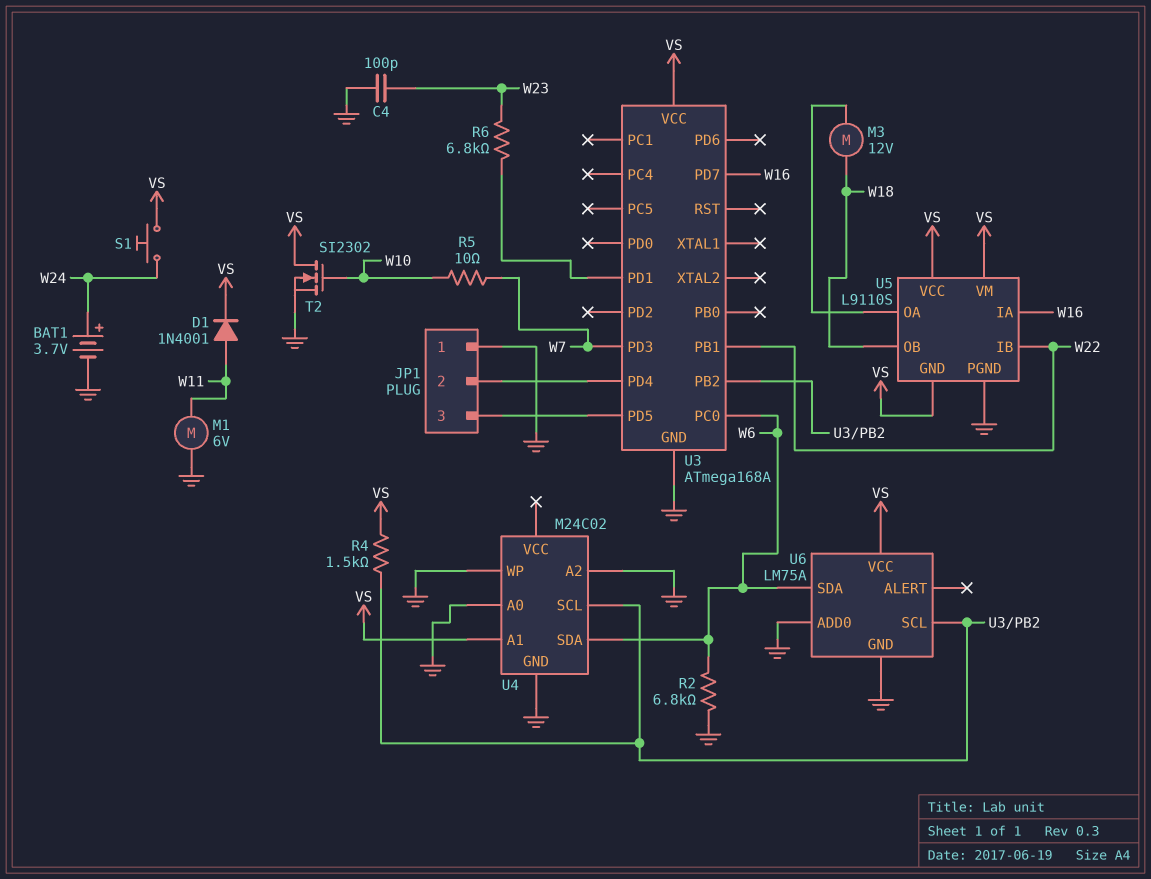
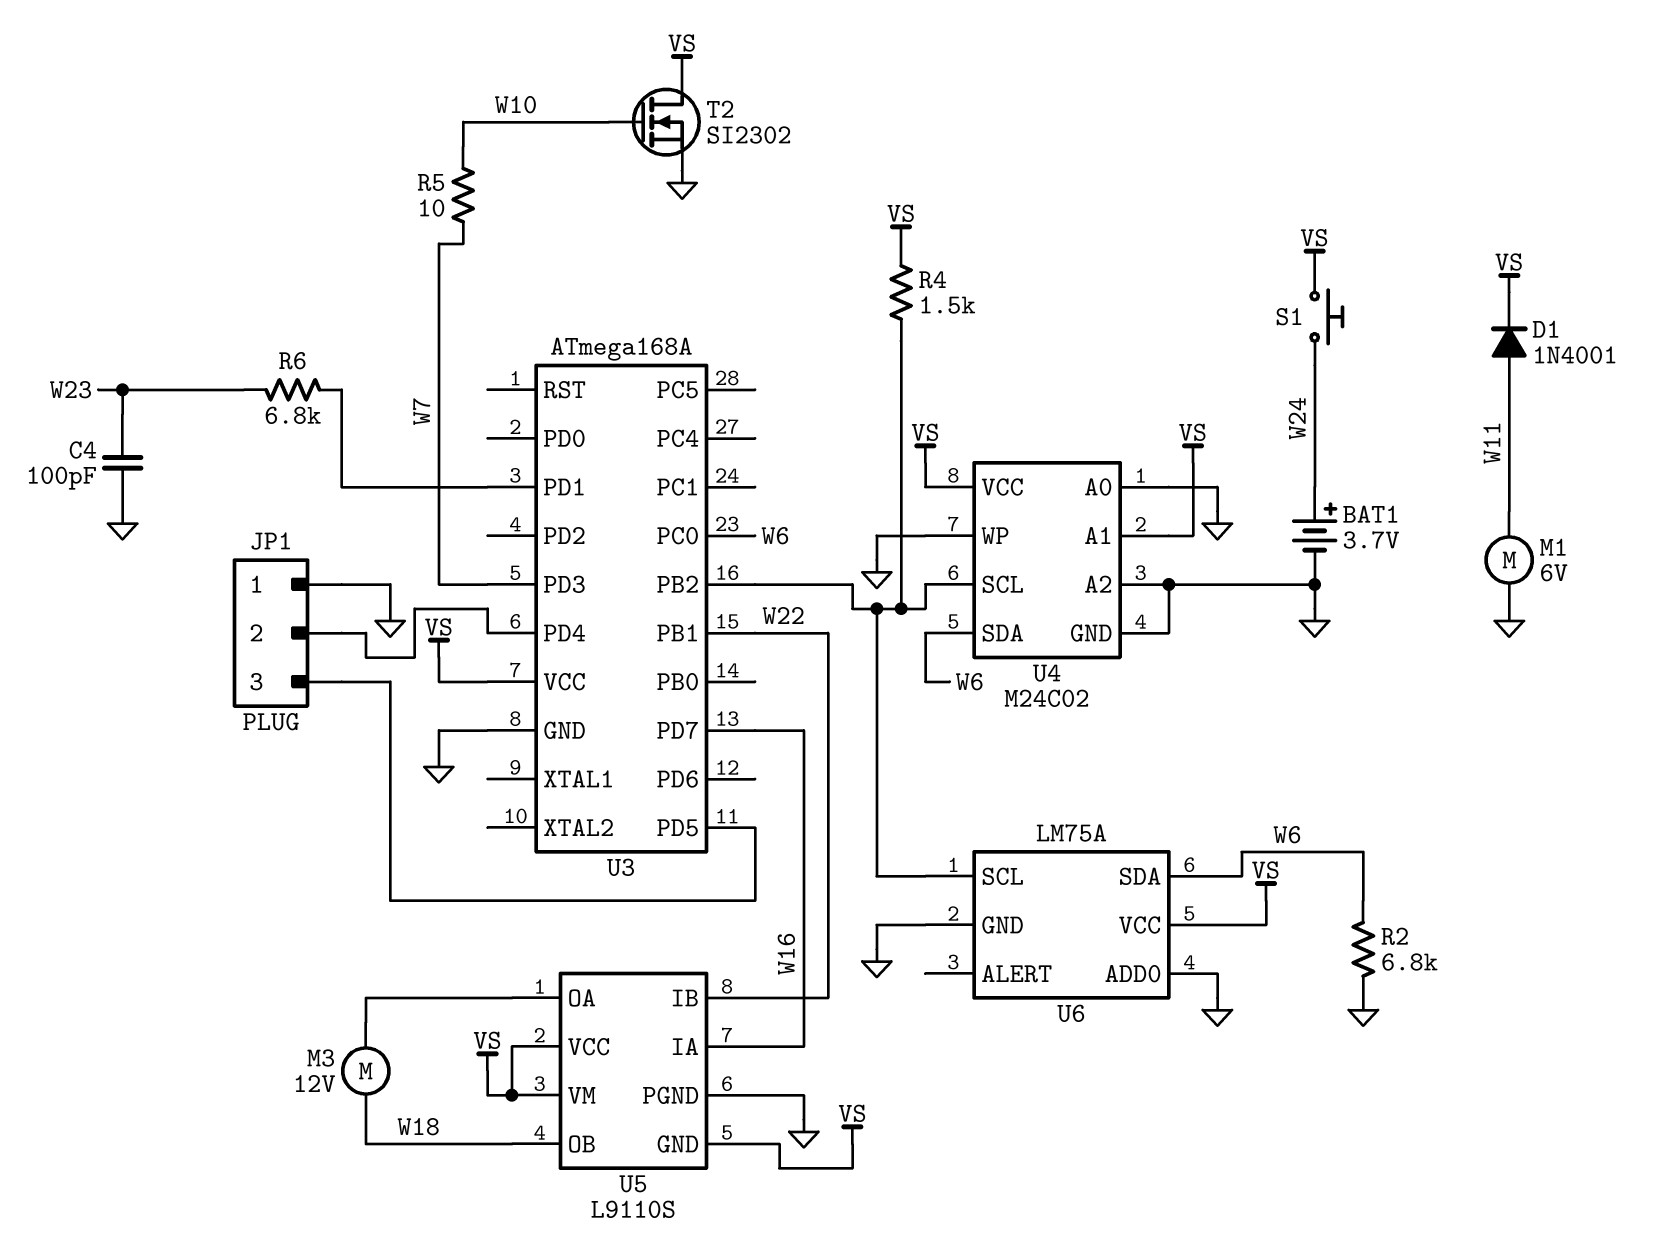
U4 pin VCC: none -> VS

